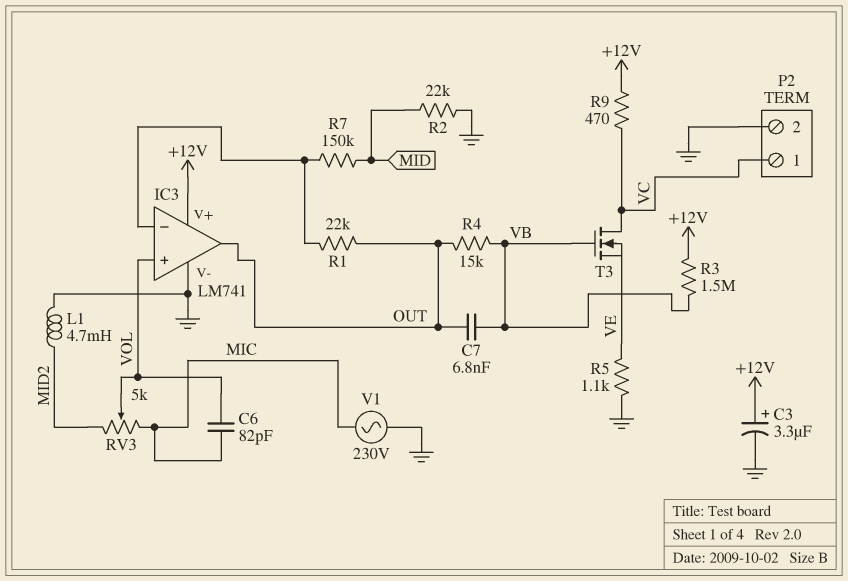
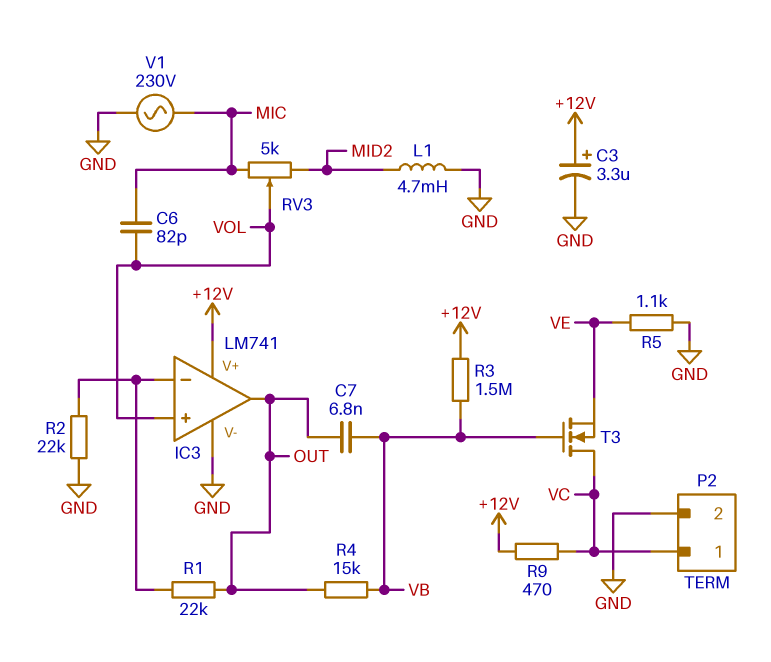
R2: 22k (GND, MID) -> 22k (GND, IC3/in-)
R7: 150k (IC3/in-, MID) -> none

